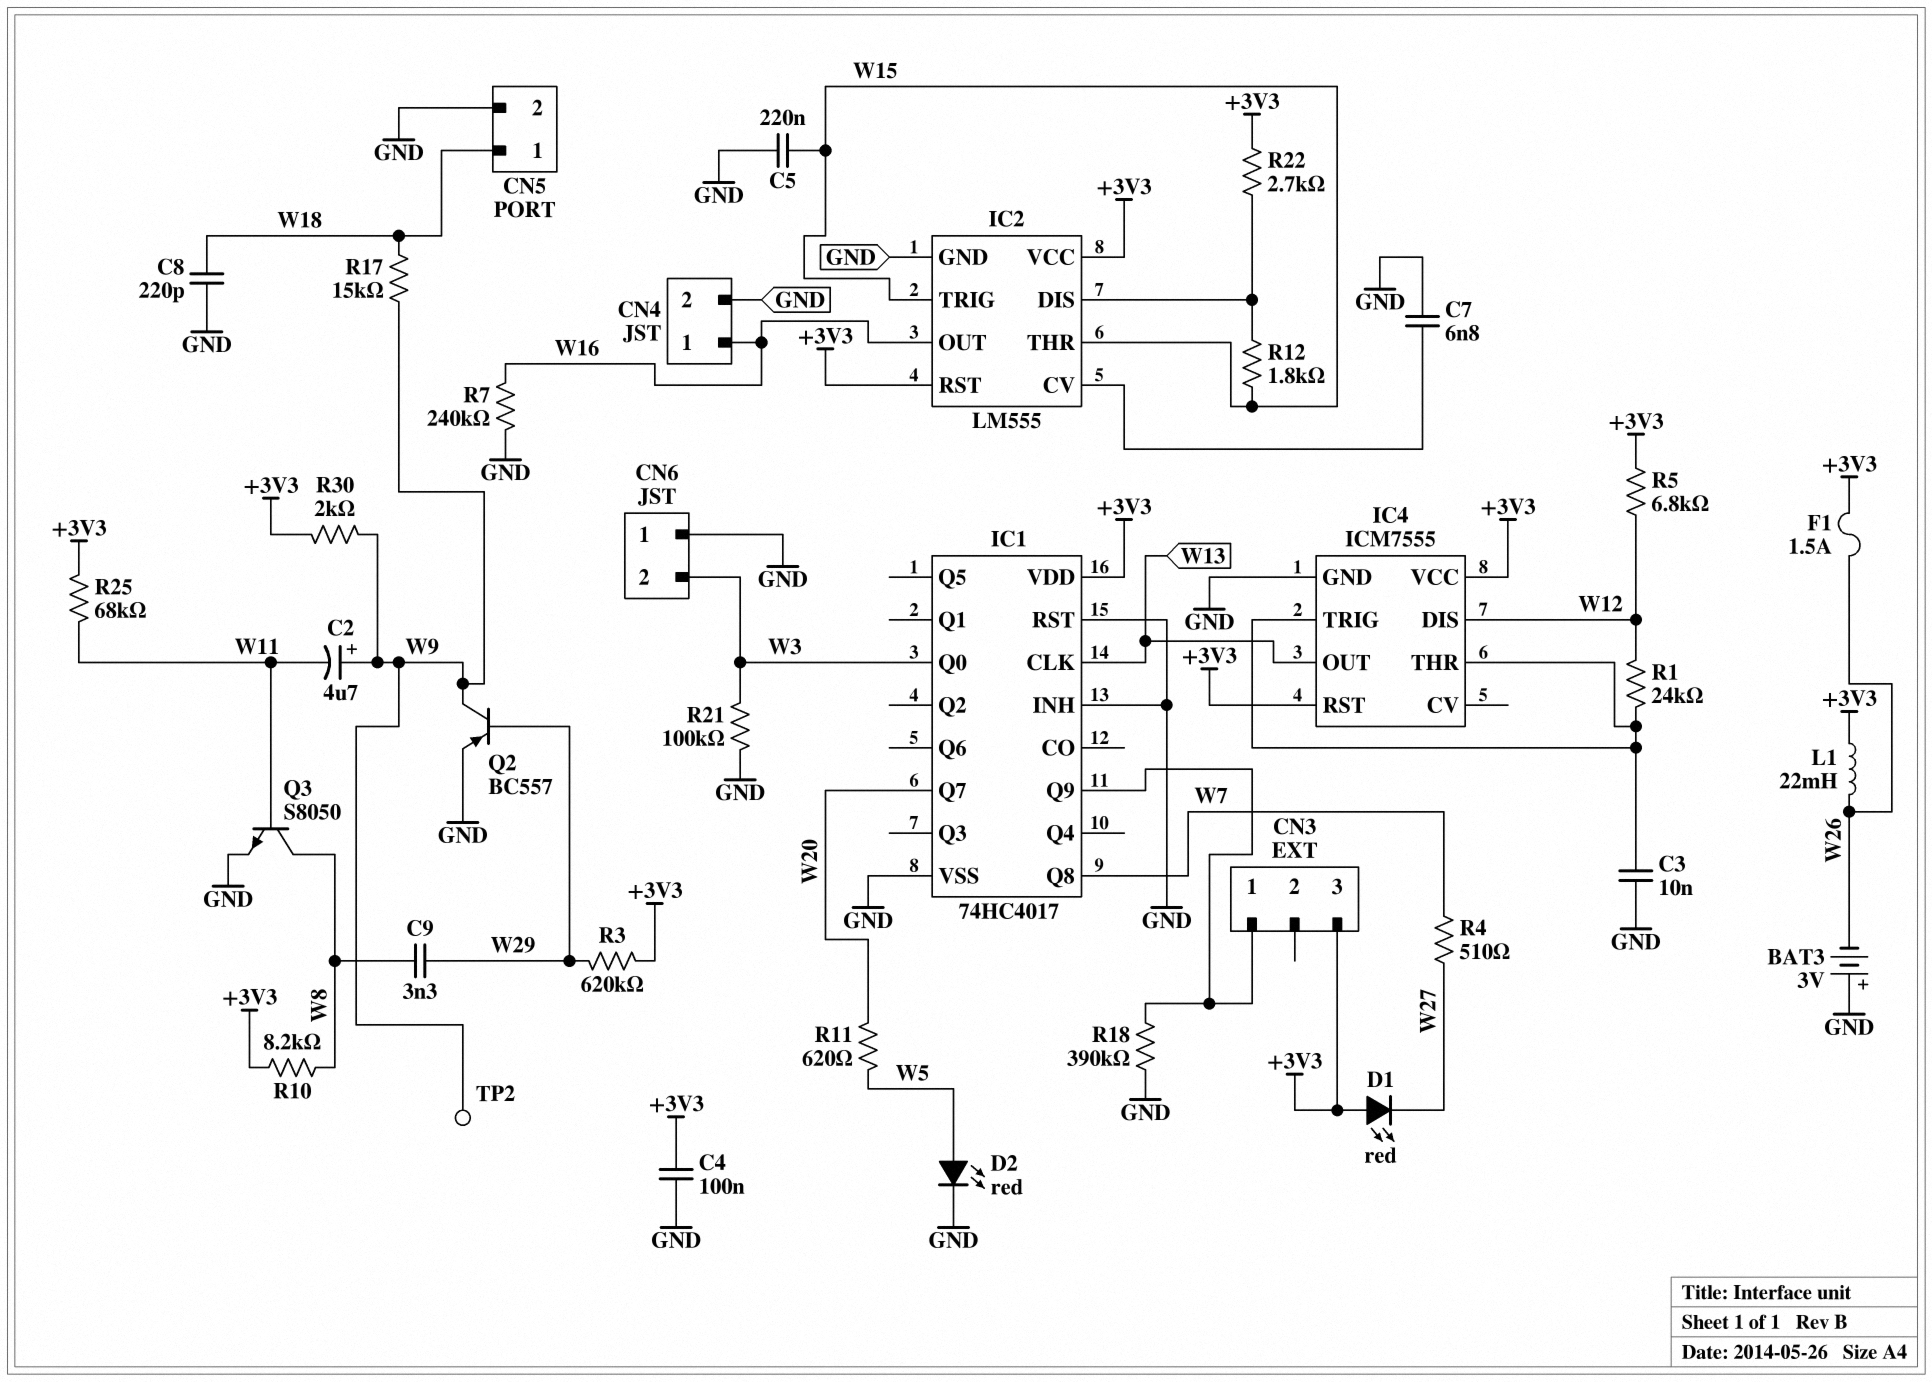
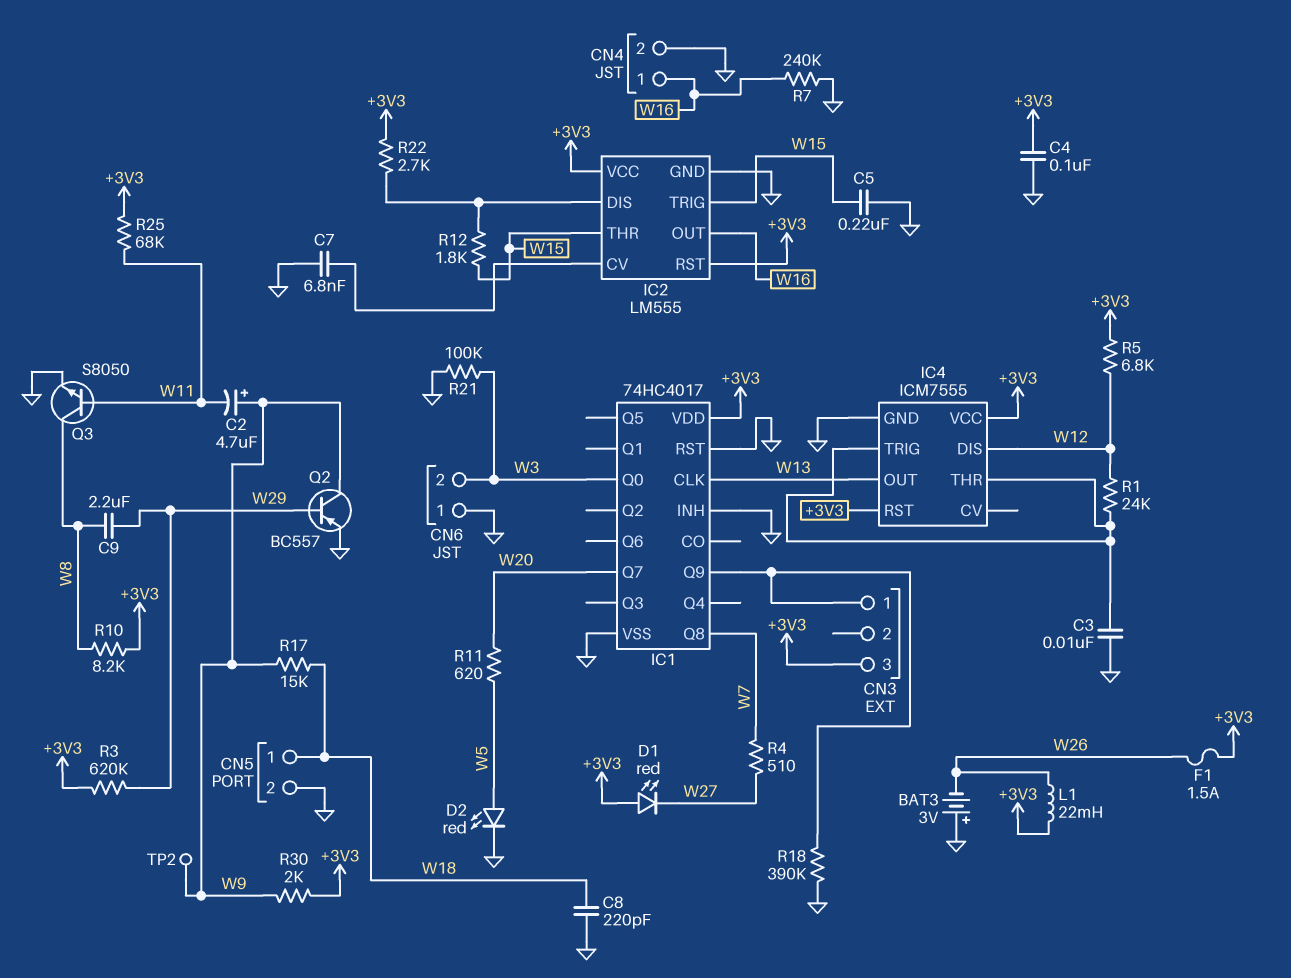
C9: 3.3nF (W8, W29) -> 2.2uF (W8, W29)

